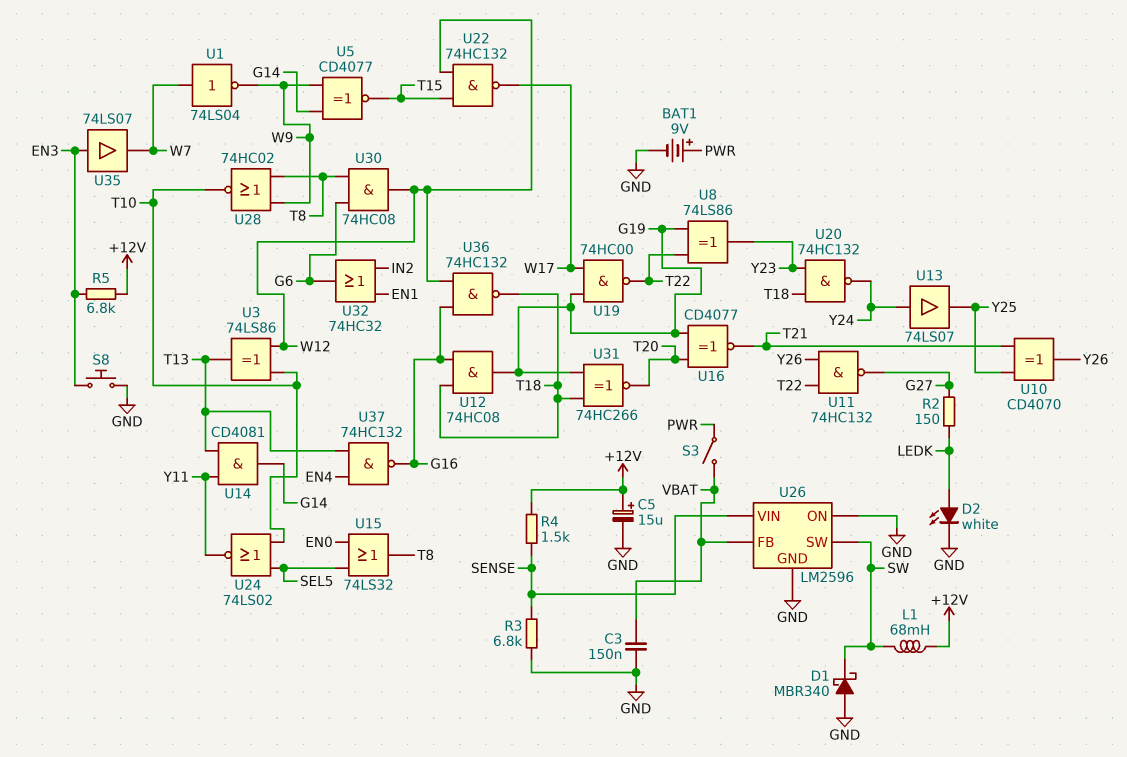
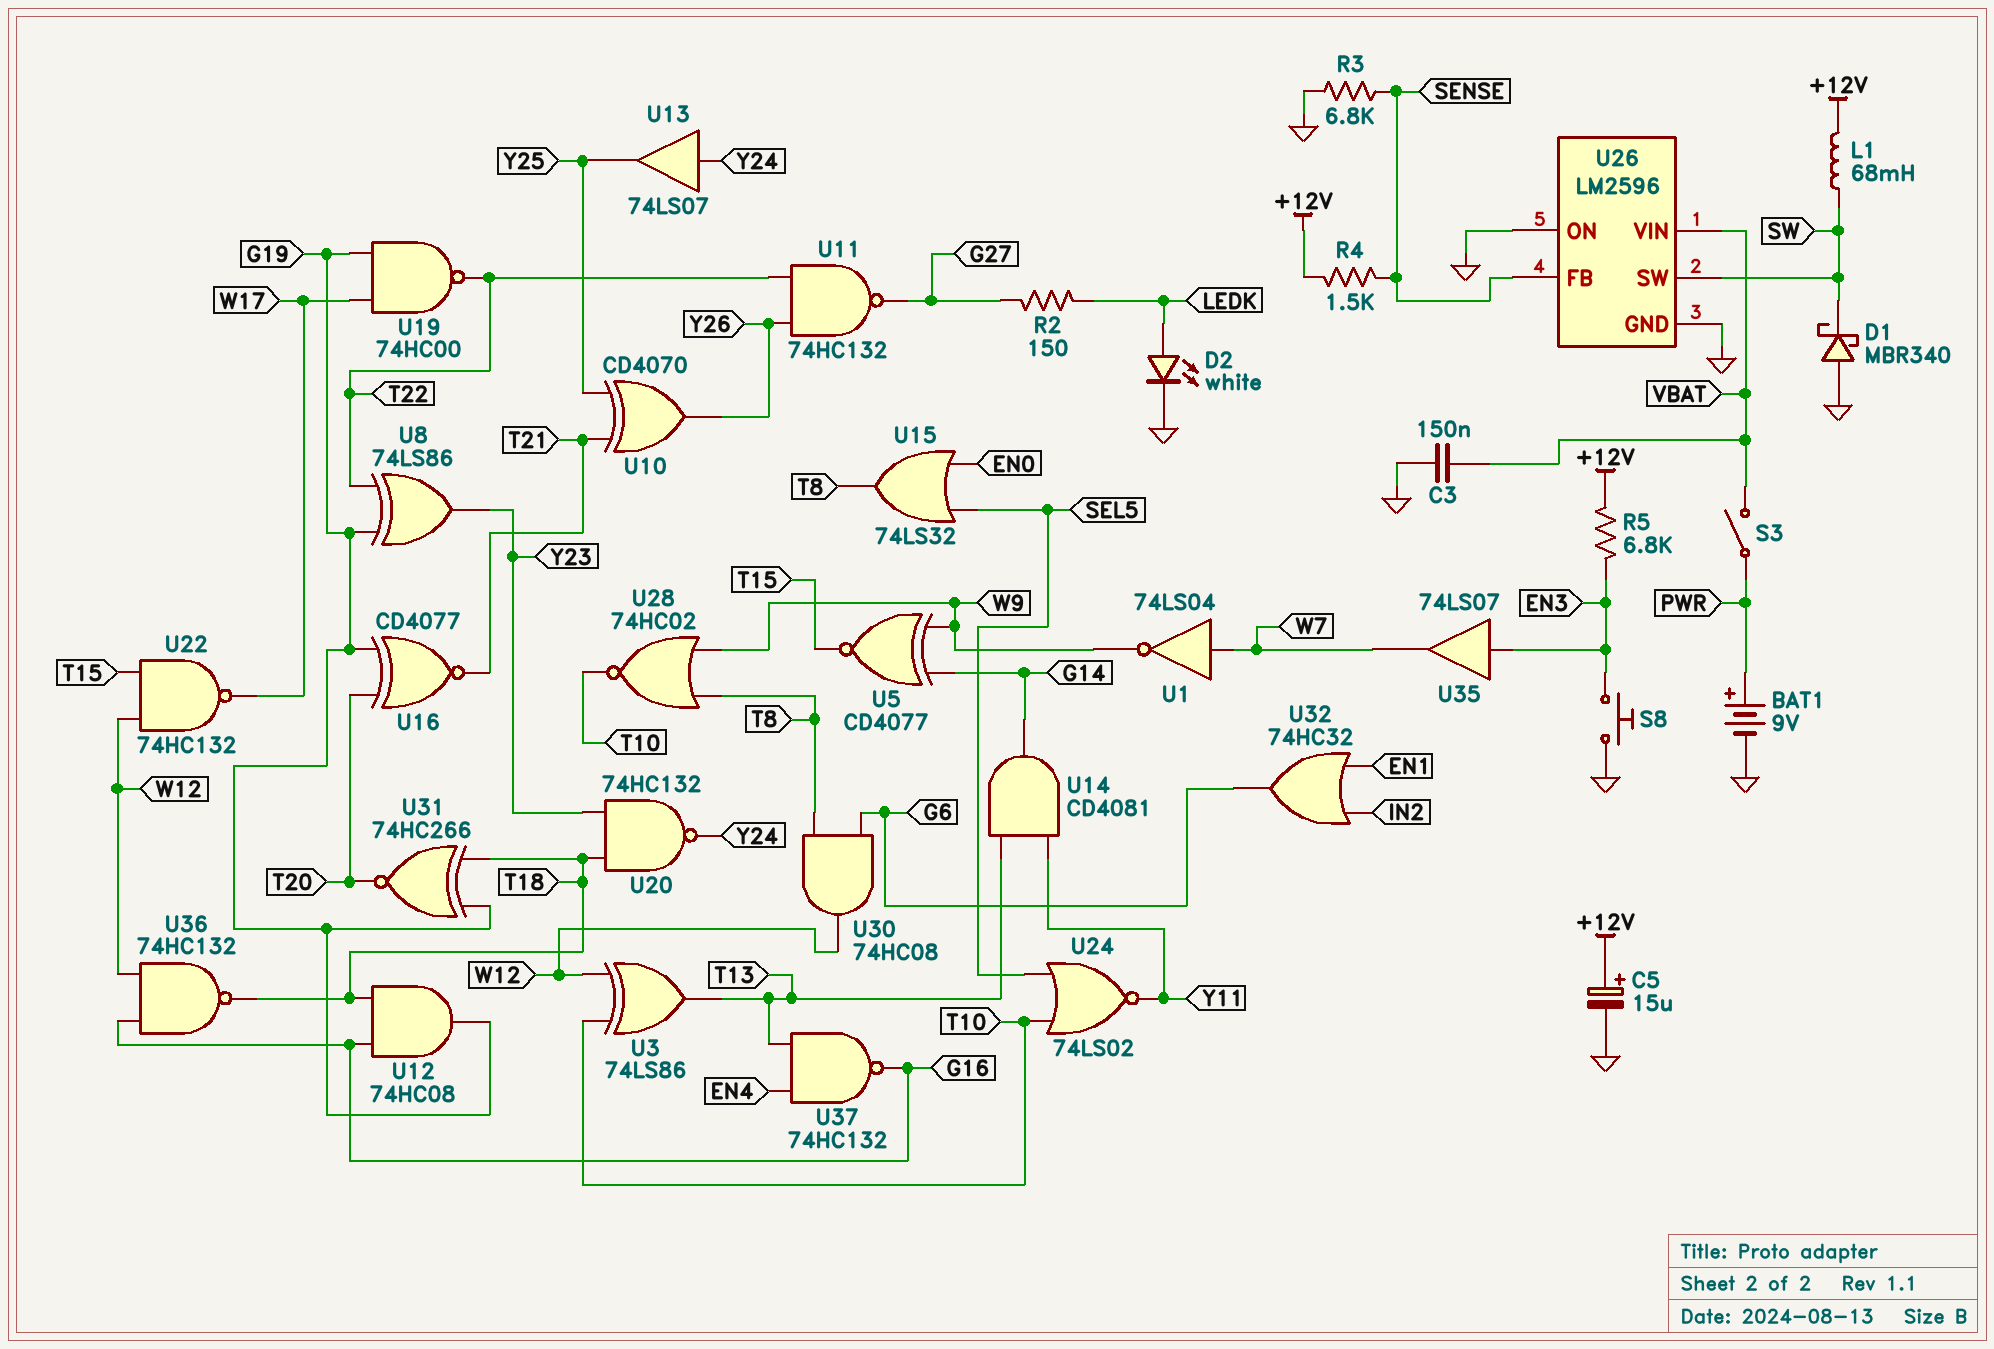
U26 pin FB: VBAT -> SENSE
U26 pin VIN: SENSE -> VBAT

